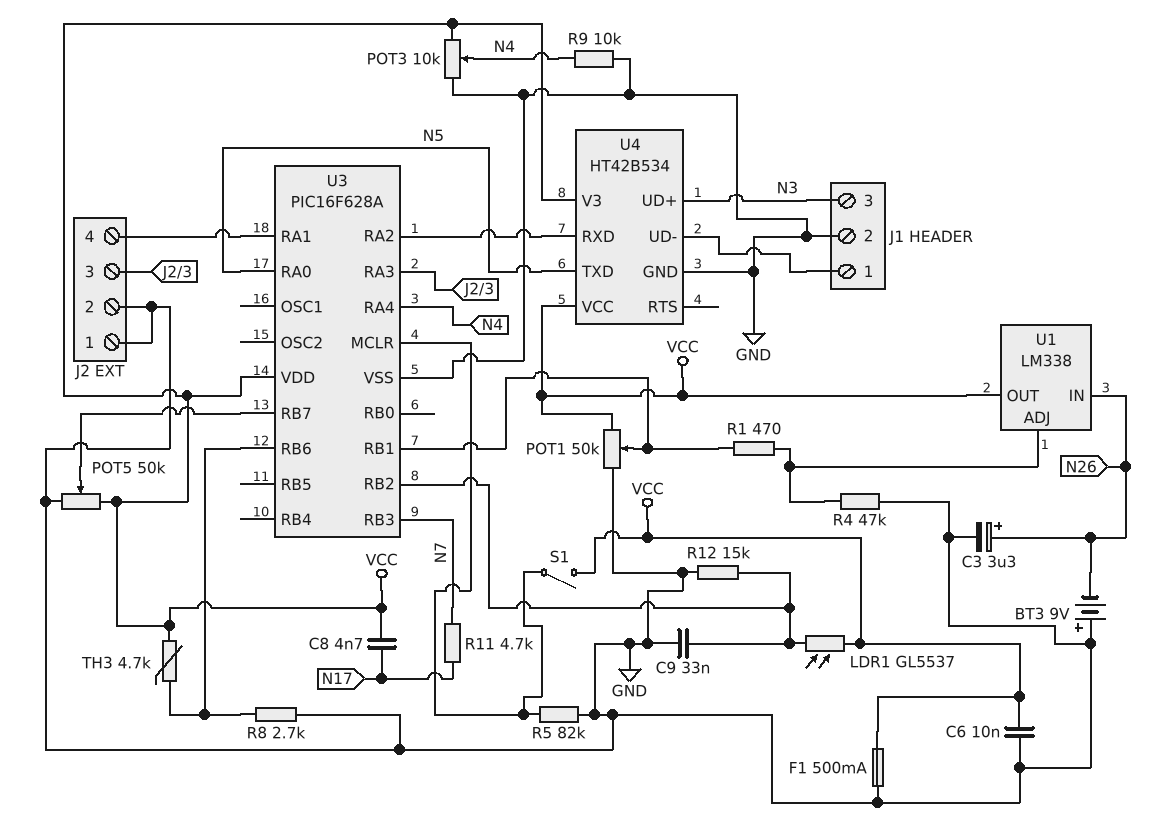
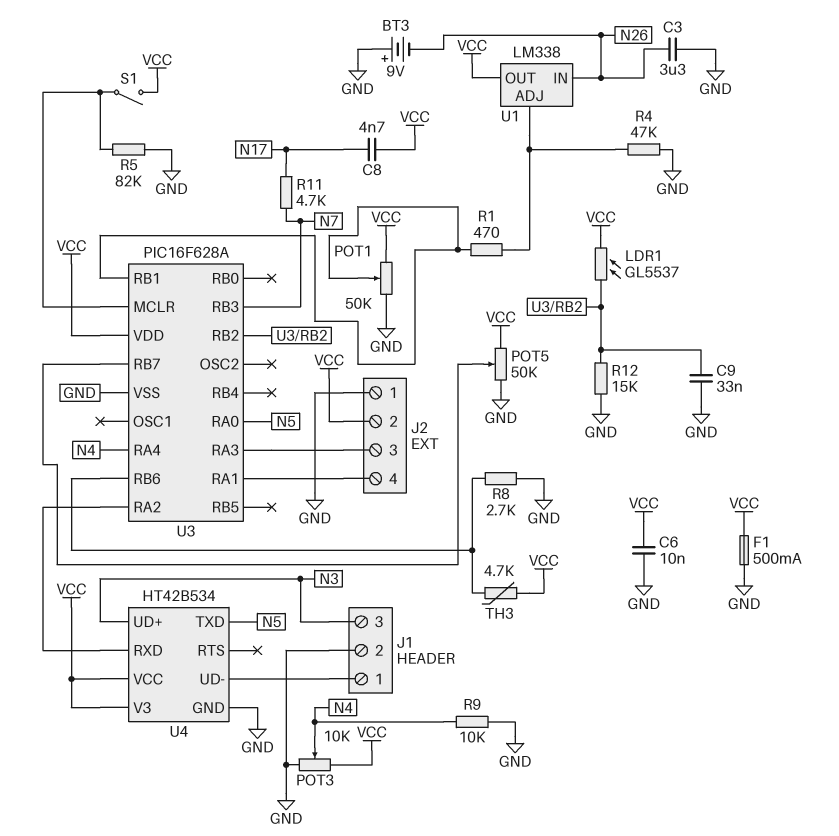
C3: 3.3uF (plus N26, minus GND) -> 3.3uF (GND, N26)
J2 pin 2: GND -> VCC

